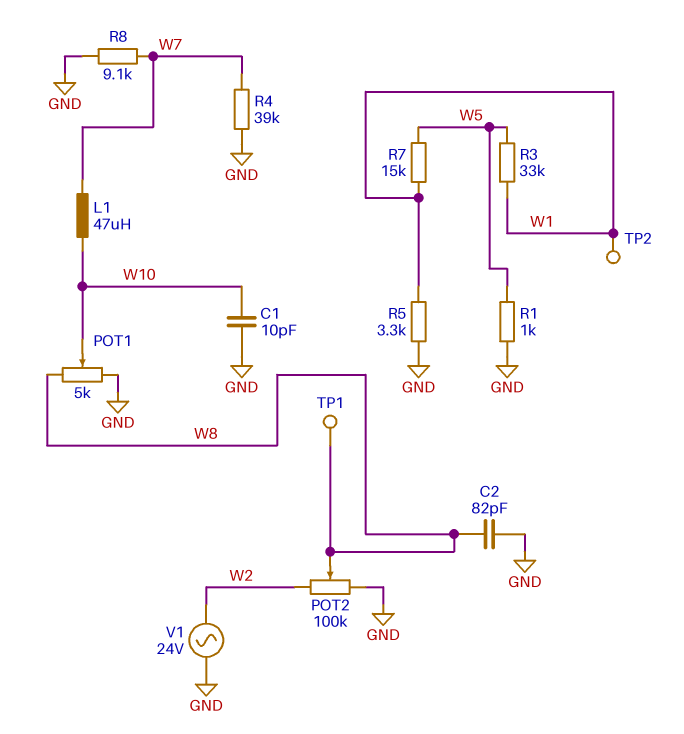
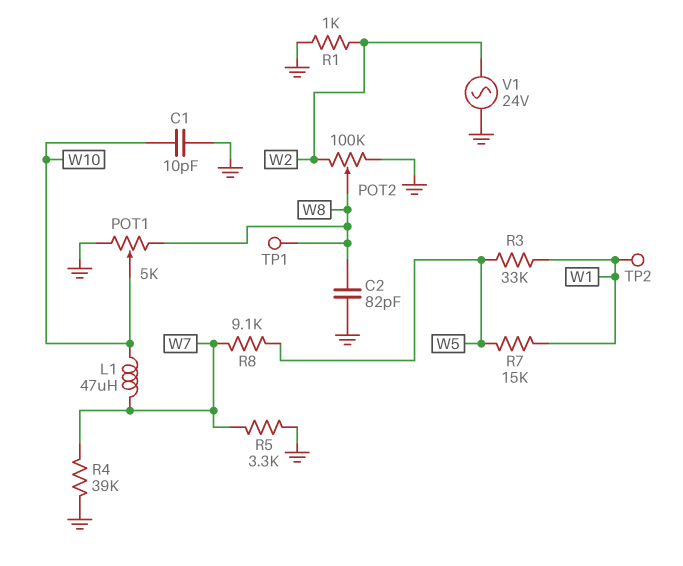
R1: 1k (GND, W5) -> 1k (GND, W2)
R5: 3.3k (GND, W1) -> 3.3k (GND, W7)
R8: 9.1k (GND, W7) -> 9.1k (W5, W7)

